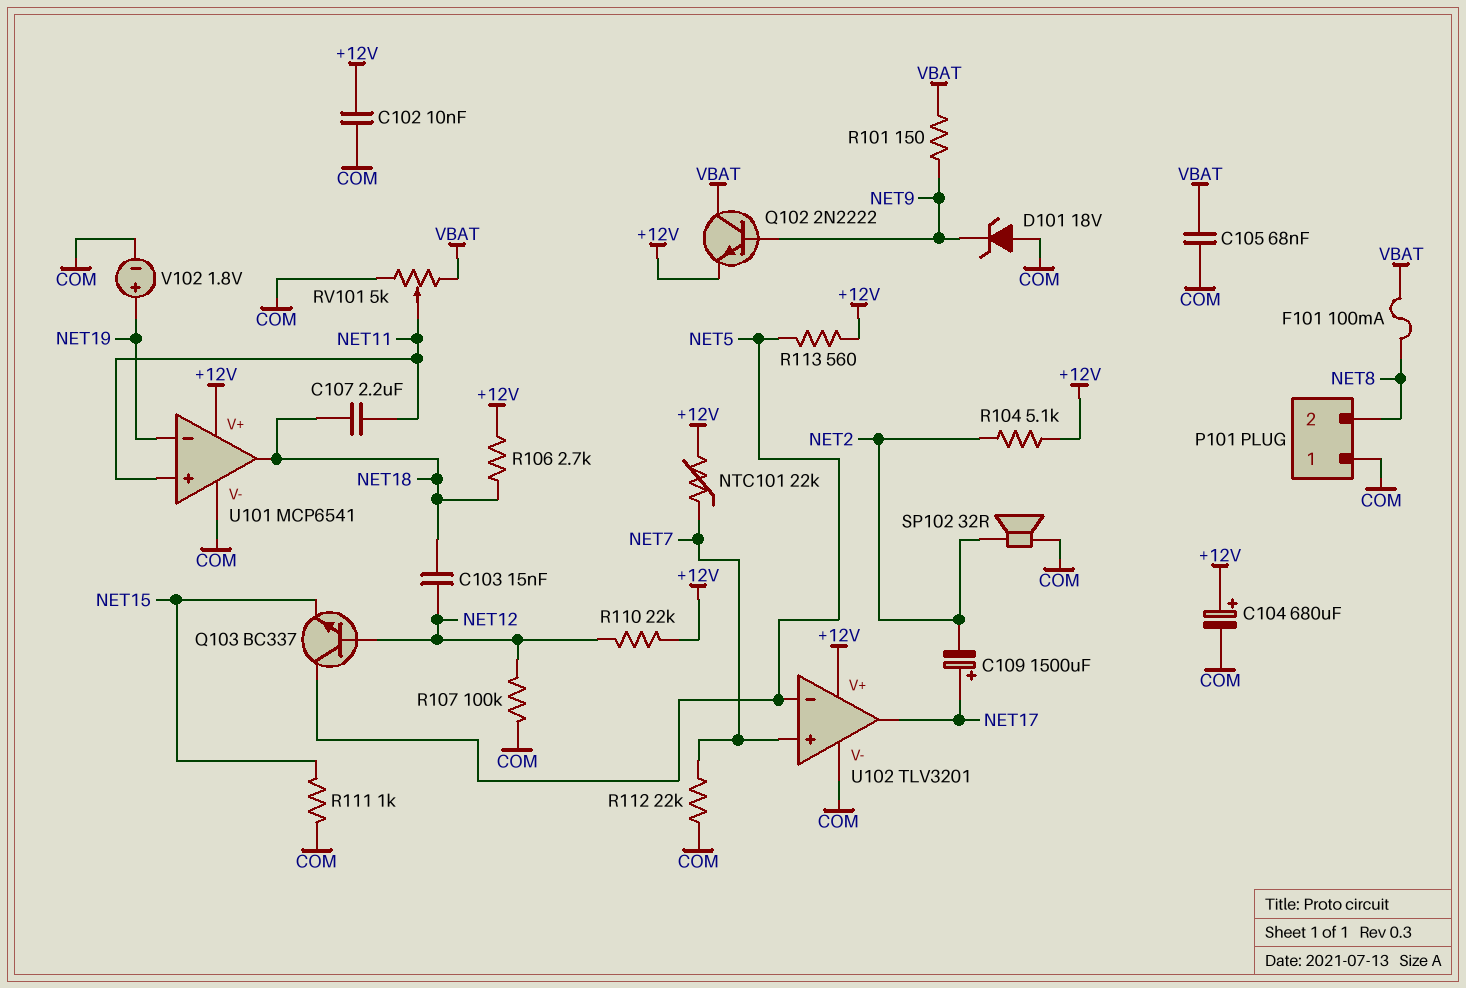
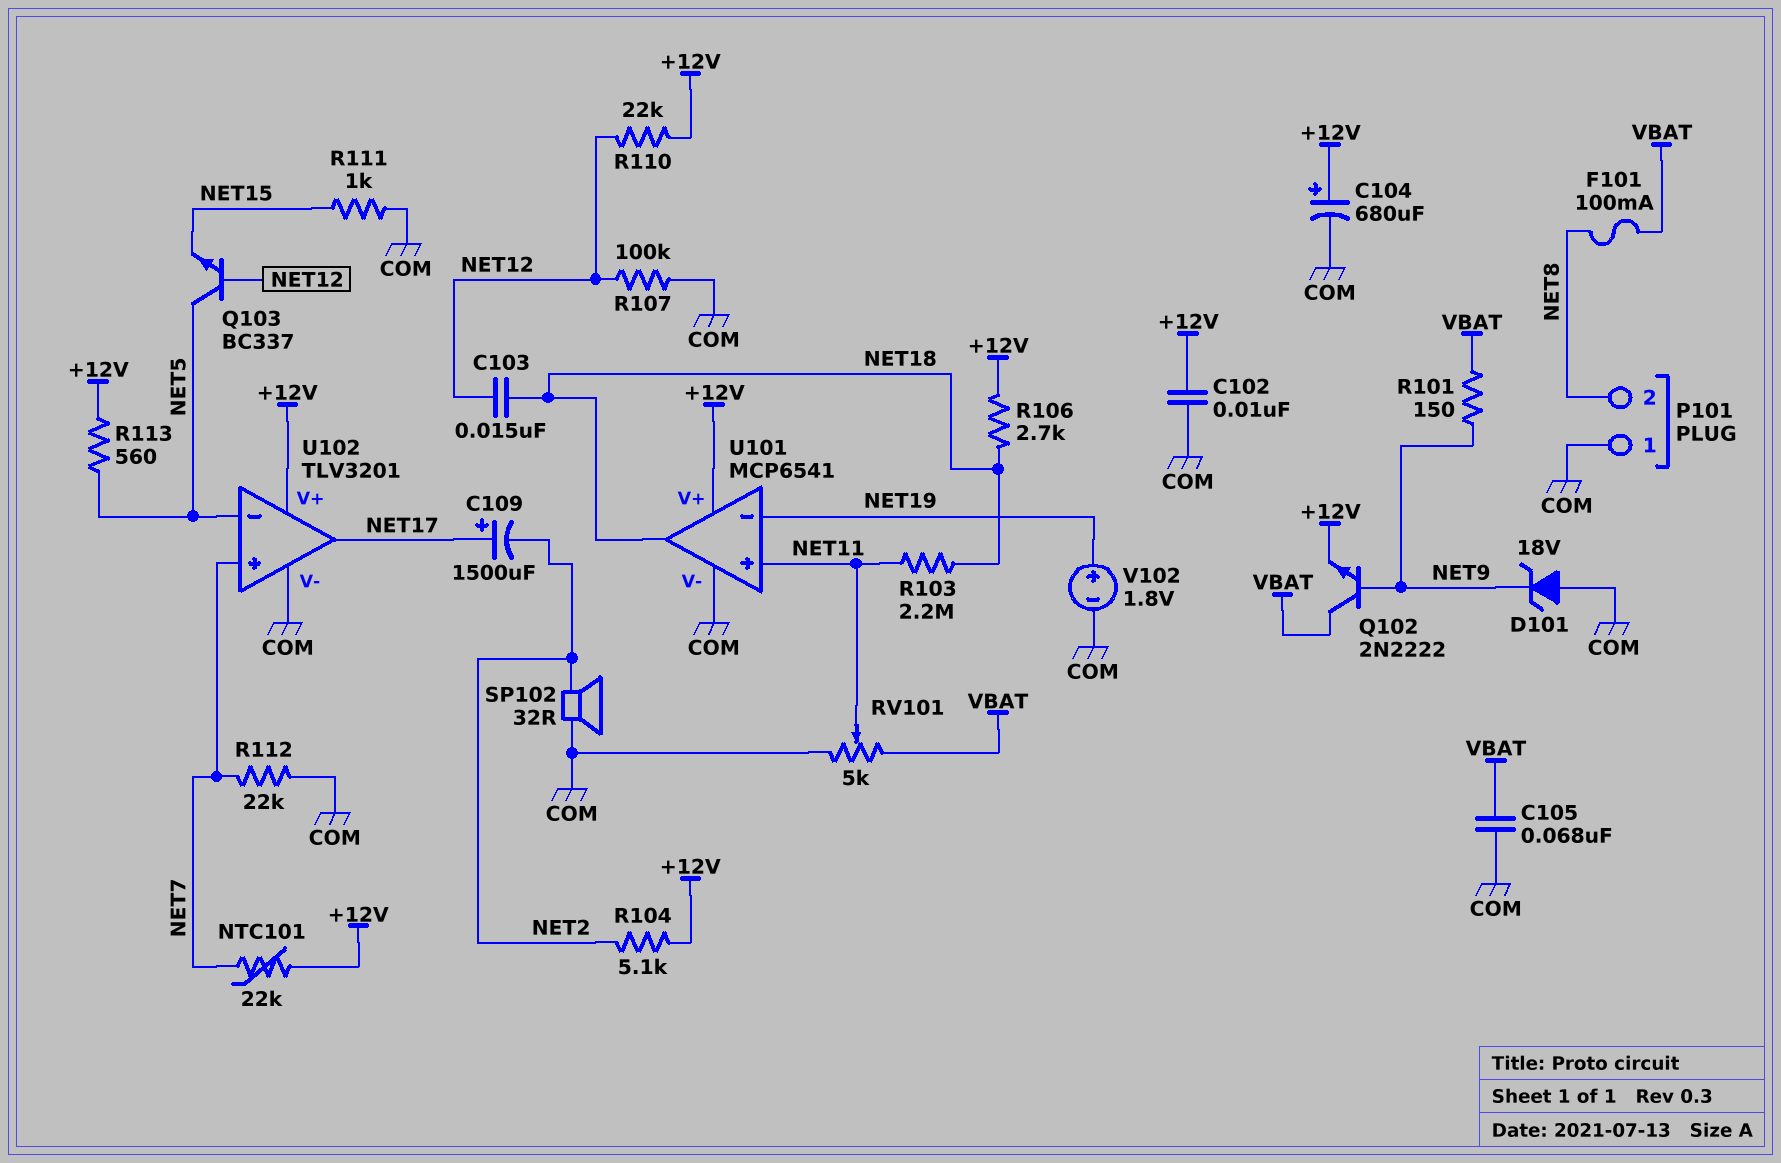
C107: 2.2uF (NET11, NET18) -> none
R103: none -> 2.2M (NET11, NET18)

